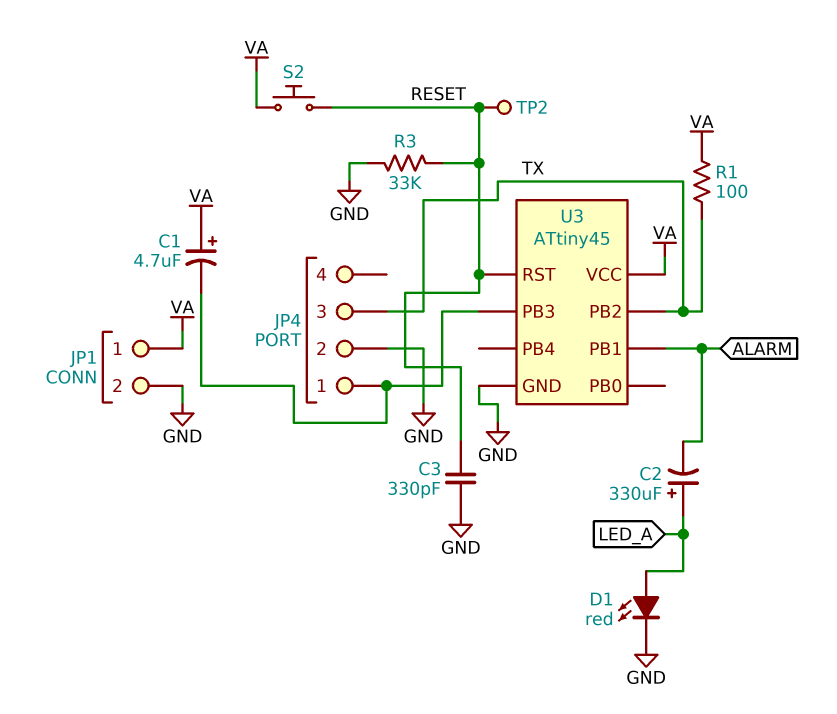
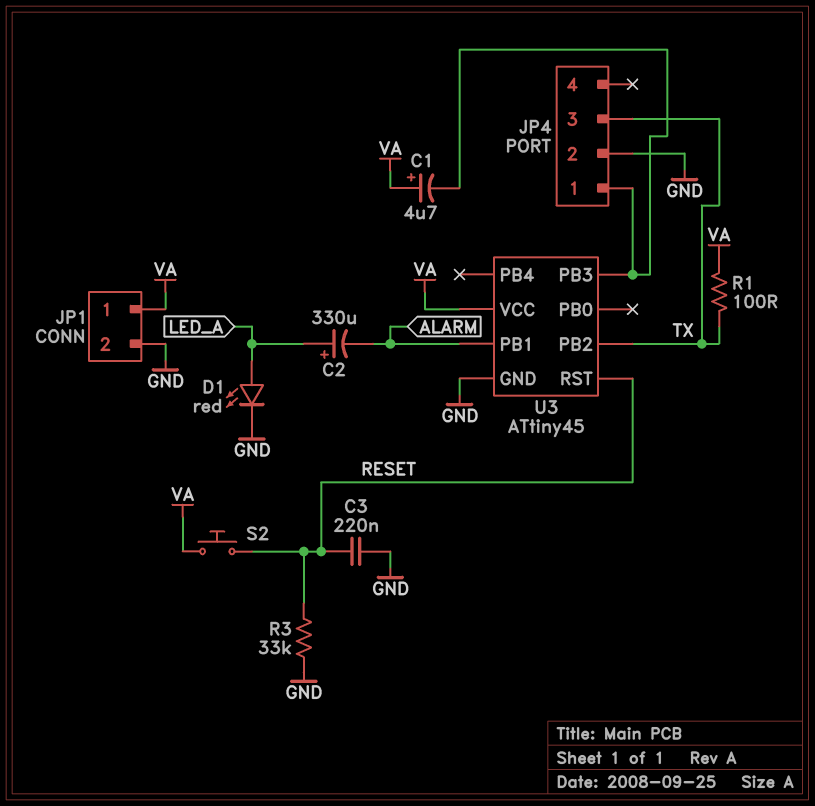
C3: 330pF (GND, RESET) -> 220nF (GND, RESET)
TP2: test point (RESET) -> none

